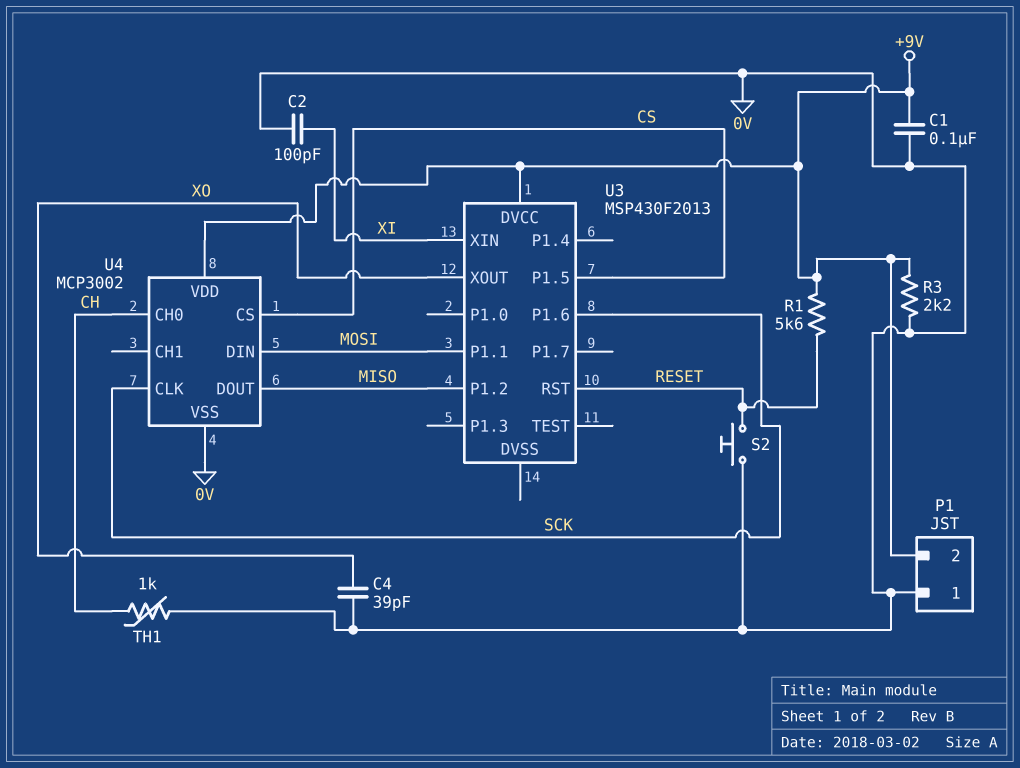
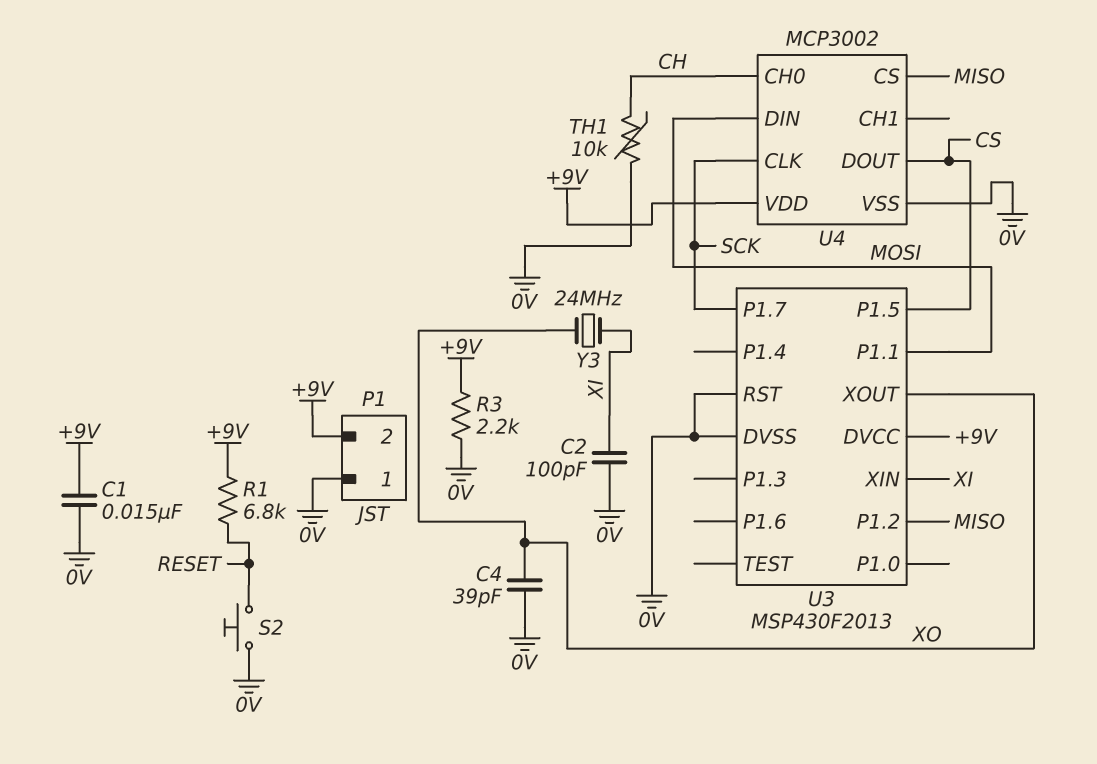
C1: 100nF (+9V, 0V) -> 15nF (+9V, 0V)
R1: 5.6k (+9V, RESET) -> 6.8k (+9V, RESET)
TH1: 1k (0V, CH) -> 10k (0V, CH)
U3 pin DVSS: none -> 0V
U3 pin P1.6: SCK -> none
U3 pin P1.7: none -> SCK
U3 pin RST: RESET -> 0V
U4 pin CS: CS -> MISO
U4 pin DOUT: MISO -> CS
Y3: none -> 24MHz (XI, XO)

